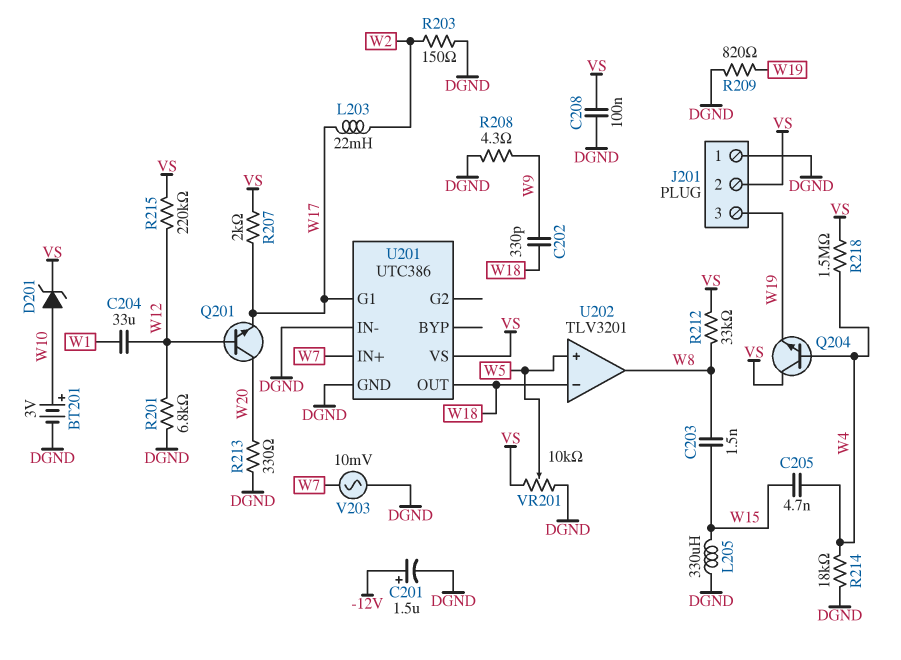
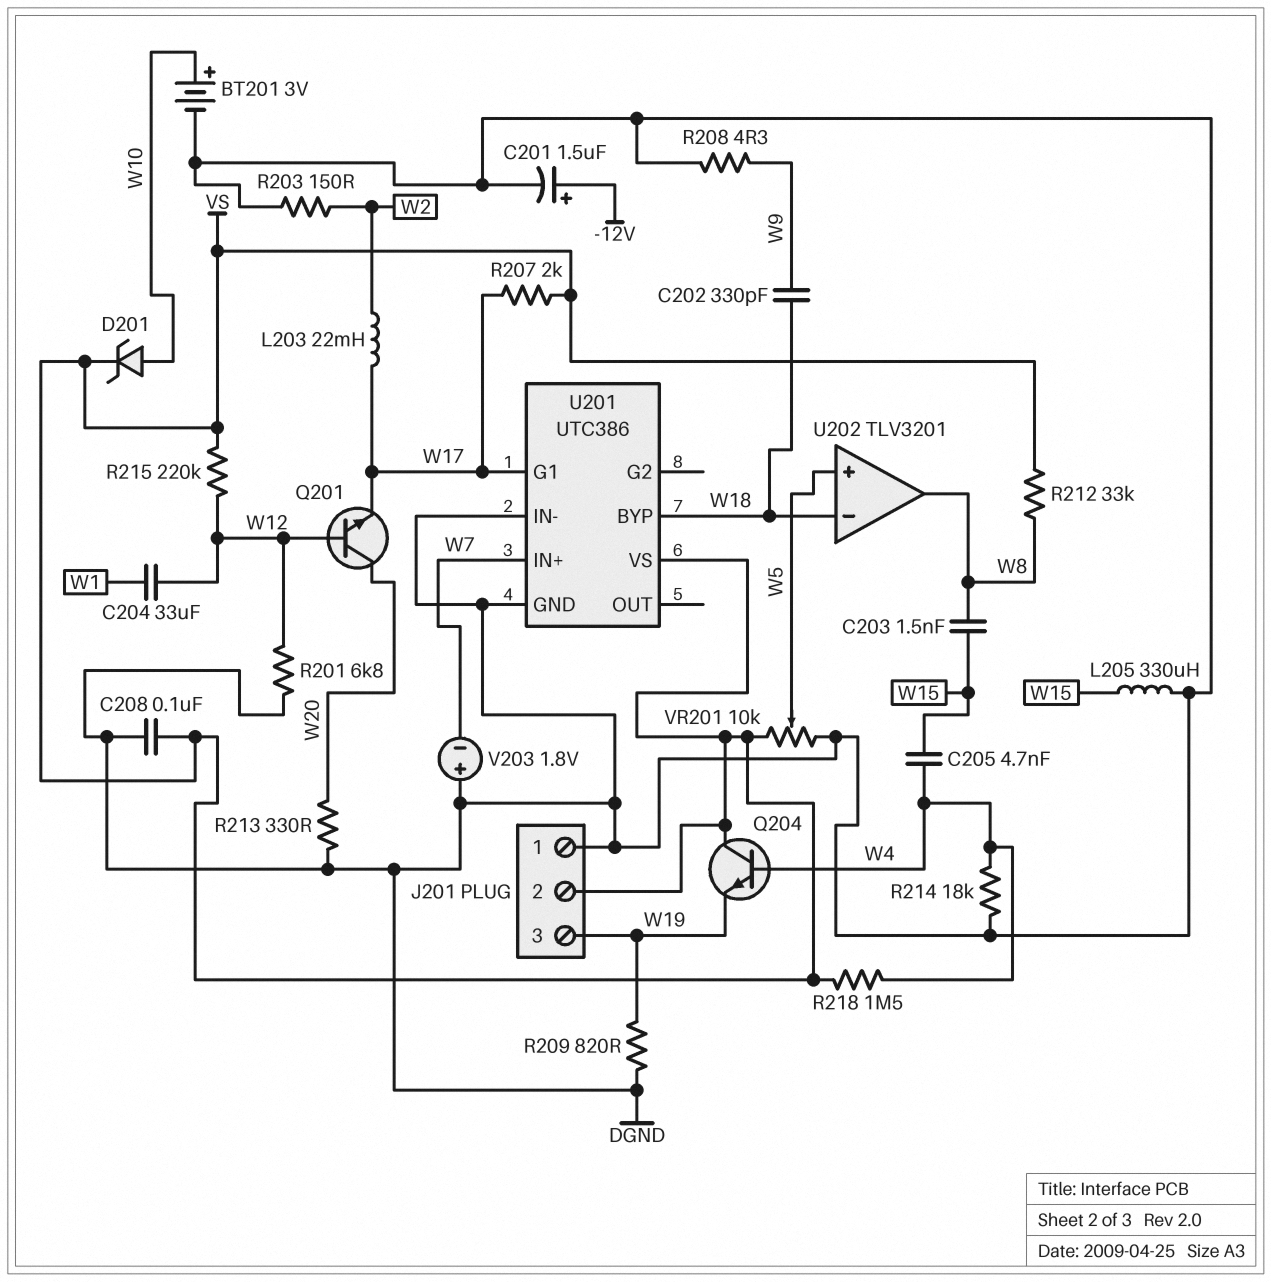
U201 pin BYP: none -> W18
U201 pin OUT: W18 -> none
V203: AC 10mV (DGND, W7) -> 1.8V (plus DGND, minus W7)

